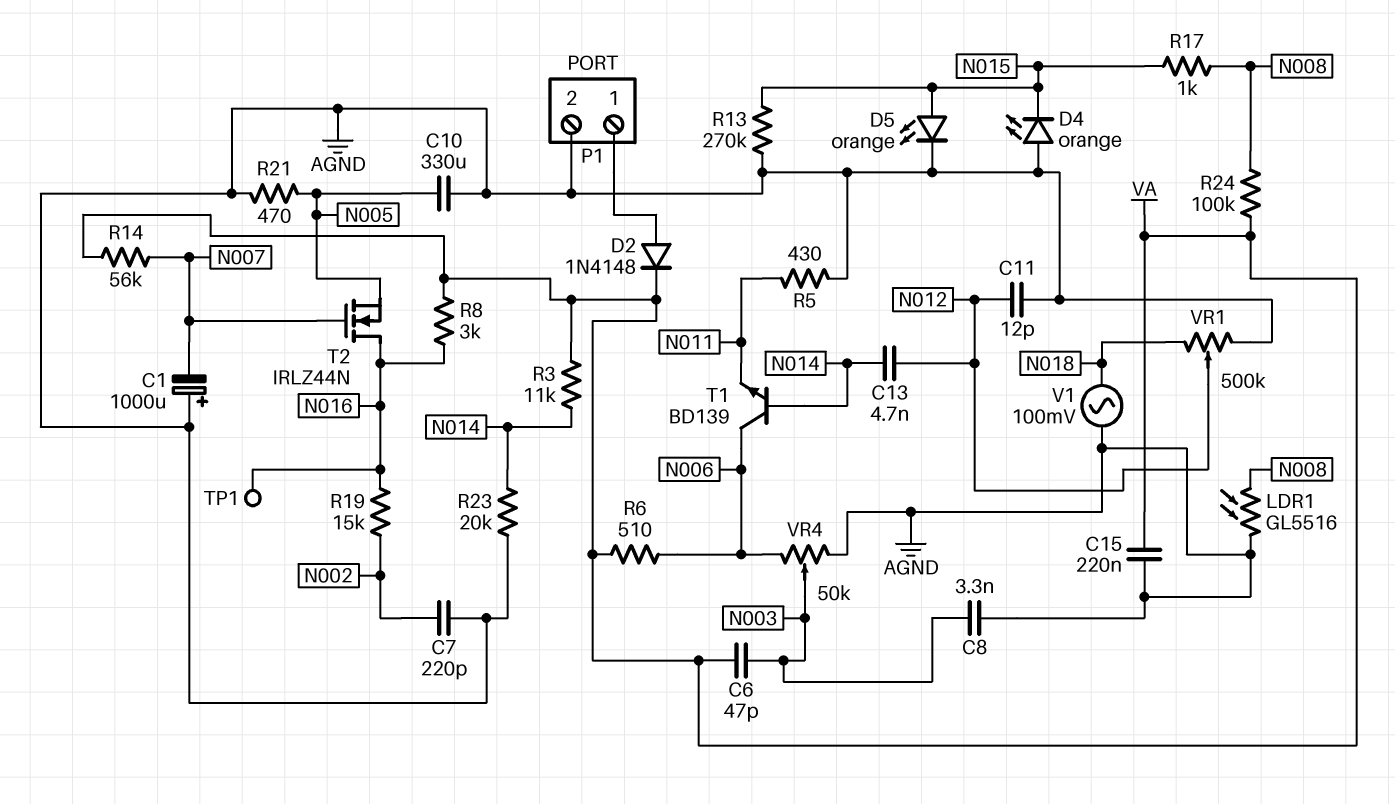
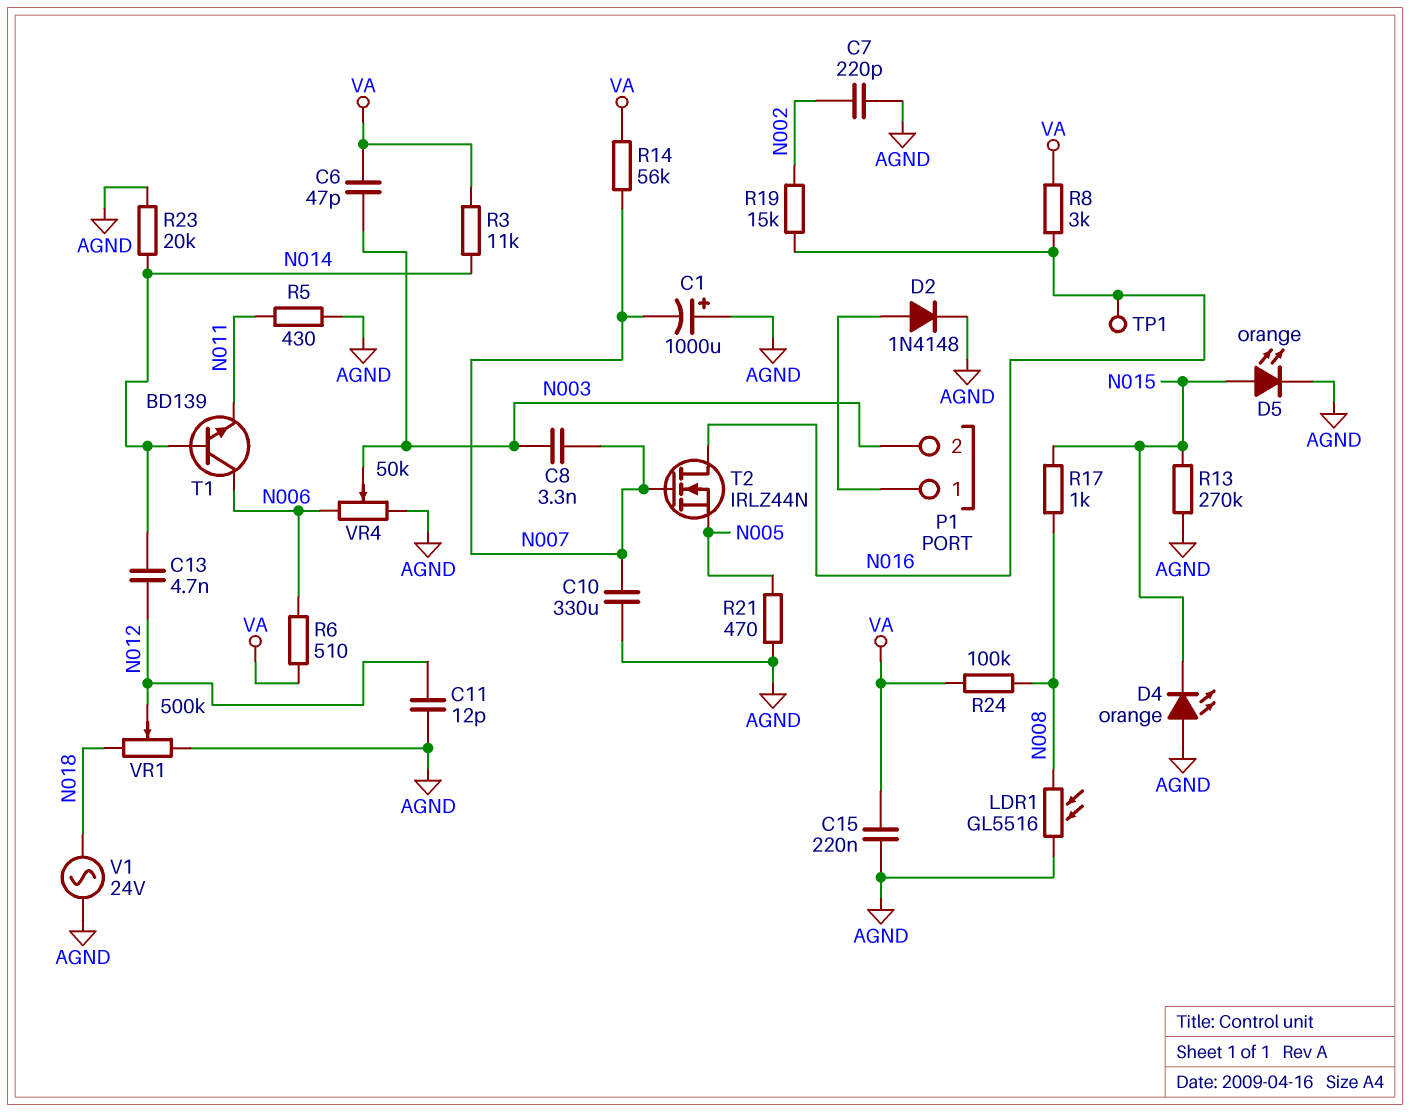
C8: 3.3nF (AGND, N003) -> 3.3nF (N003, N007)
C10: 330uF (AGND, N005) -> 330uF (AGND, N007)
D2: diode 1N4148 (A P1/1, K VA) -> diode 1N4148 (A P1/1, K AGND)
P1 pin 2: AGND -> N003
V1: AC 100mV (AGND, N018) -> AC 24V (AGND, N018)

